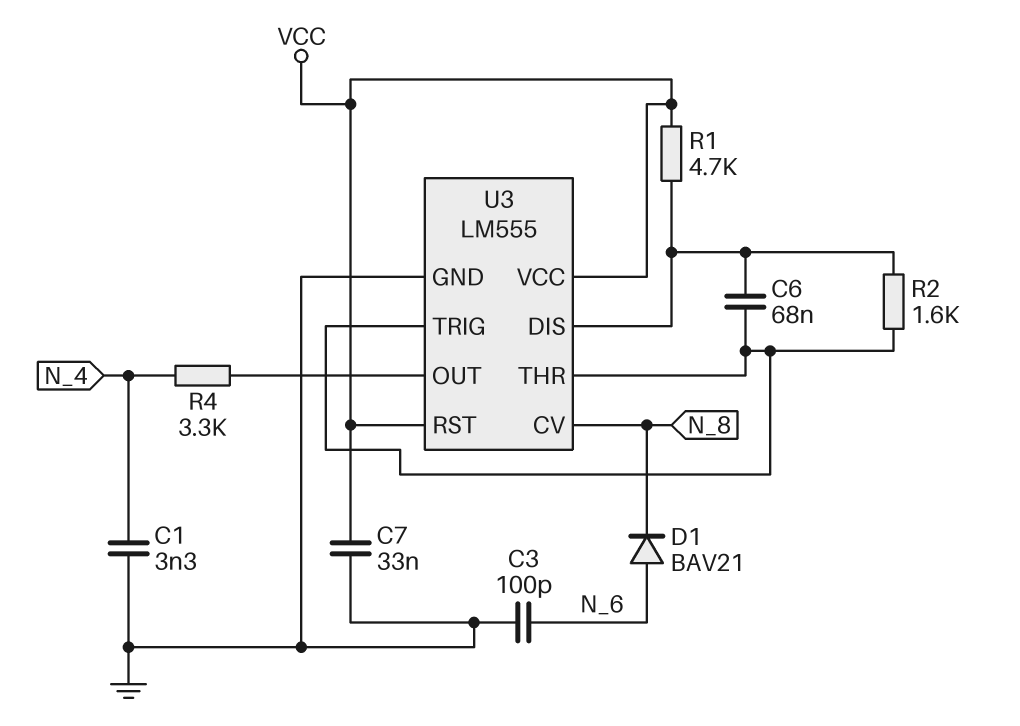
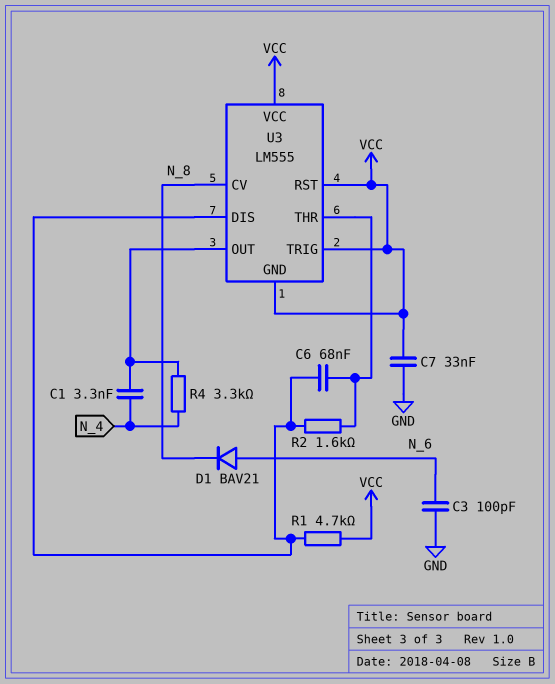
C1: 3.3nF (GND, N_4) -> 3.3nF (N_4, U3/OUT)
U3 pin GND: GND -> VCC
U3 pin TRIG: U3/THR -> VCC

